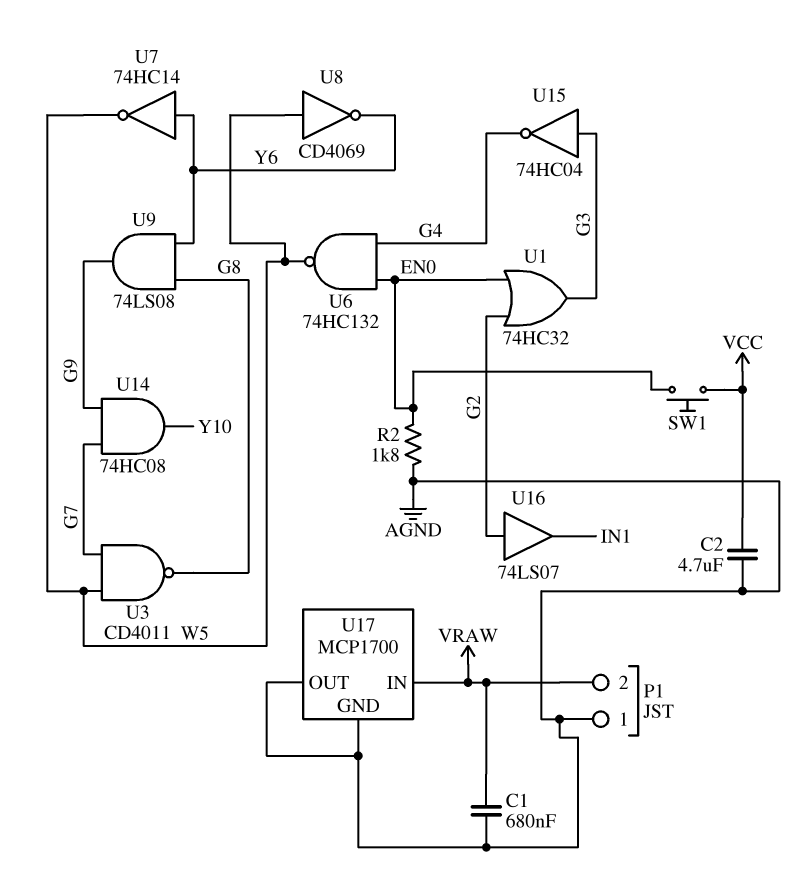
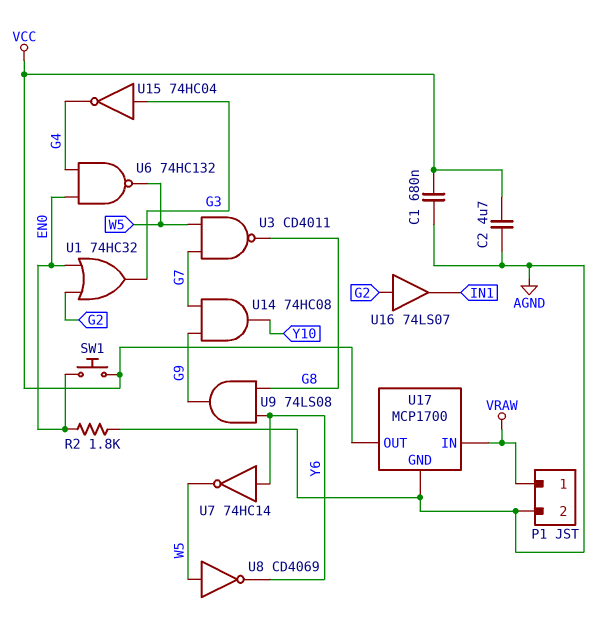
C1: 680nF (AGND, VRAW) -> 680nF (AGND, VCC)
P1 pin 1: AGND -> VRAW
P1 pin 2: VRAW -> AGND
U17 pin OUT: AGND -> VCC

